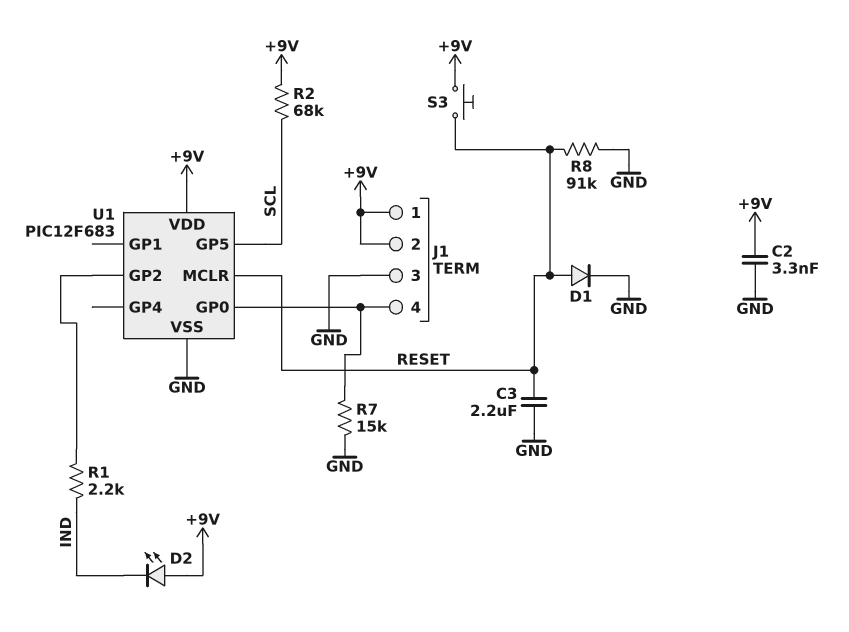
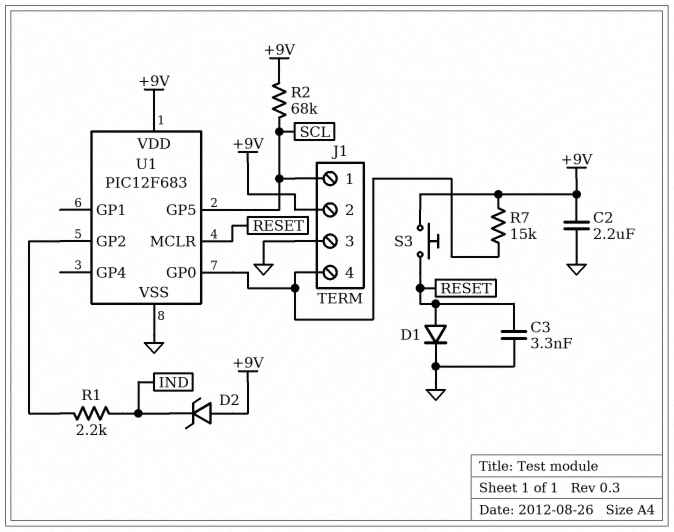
C2: 3.3nF (+9V, GND) -> 2.2uF (+9V, GND)
C3: 2.2uF (GND, RESET) -> 3.3nF (GND, RESET)
D2: LED (A +9V, K IND) -> zener (A +9V, K IND)
J1 pin 1: +9V -> SCL
R7: 15k (GND, J1/4) -> 15k (+9V, J1/4)
R8: 91k (GND, RESET) -> none

